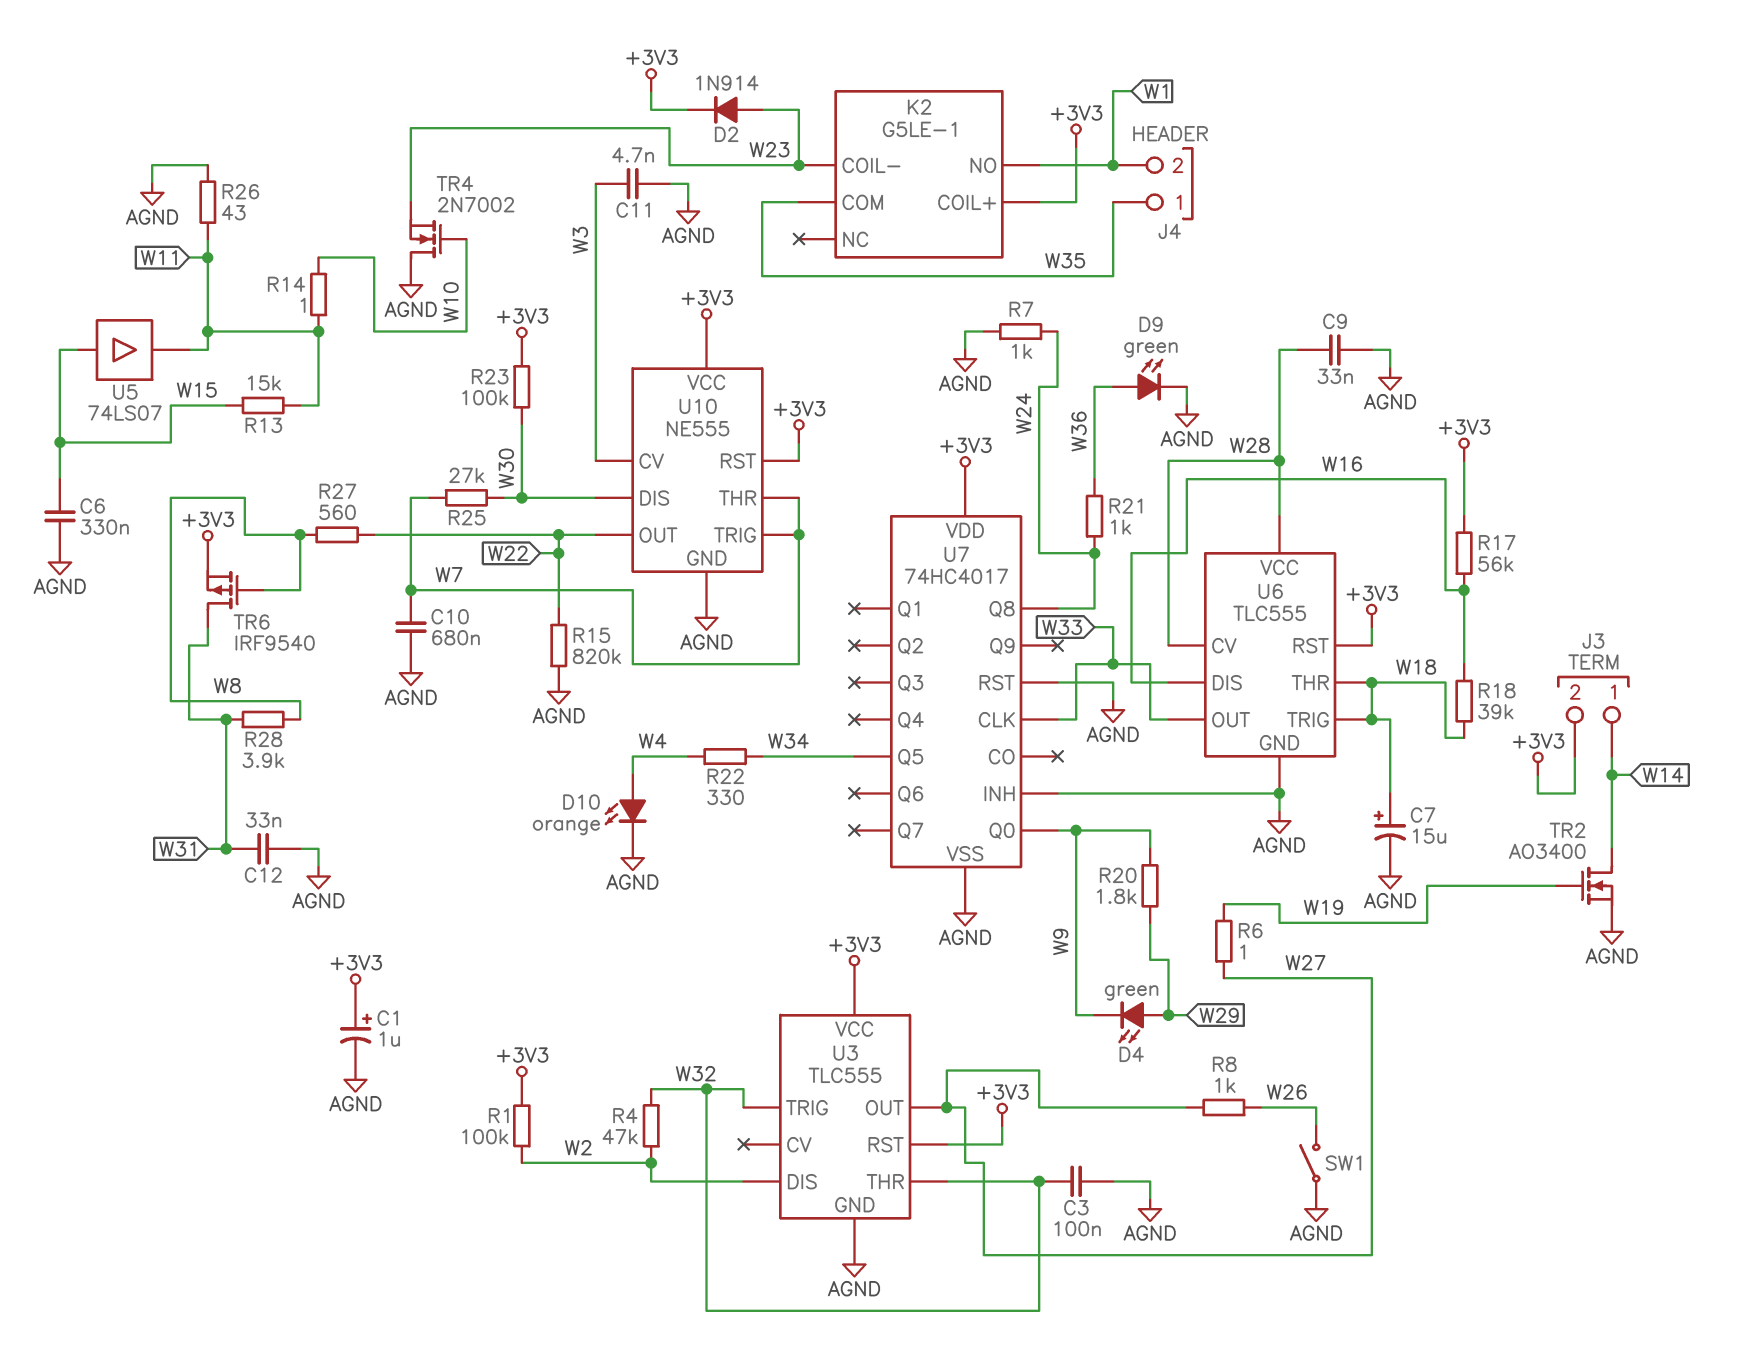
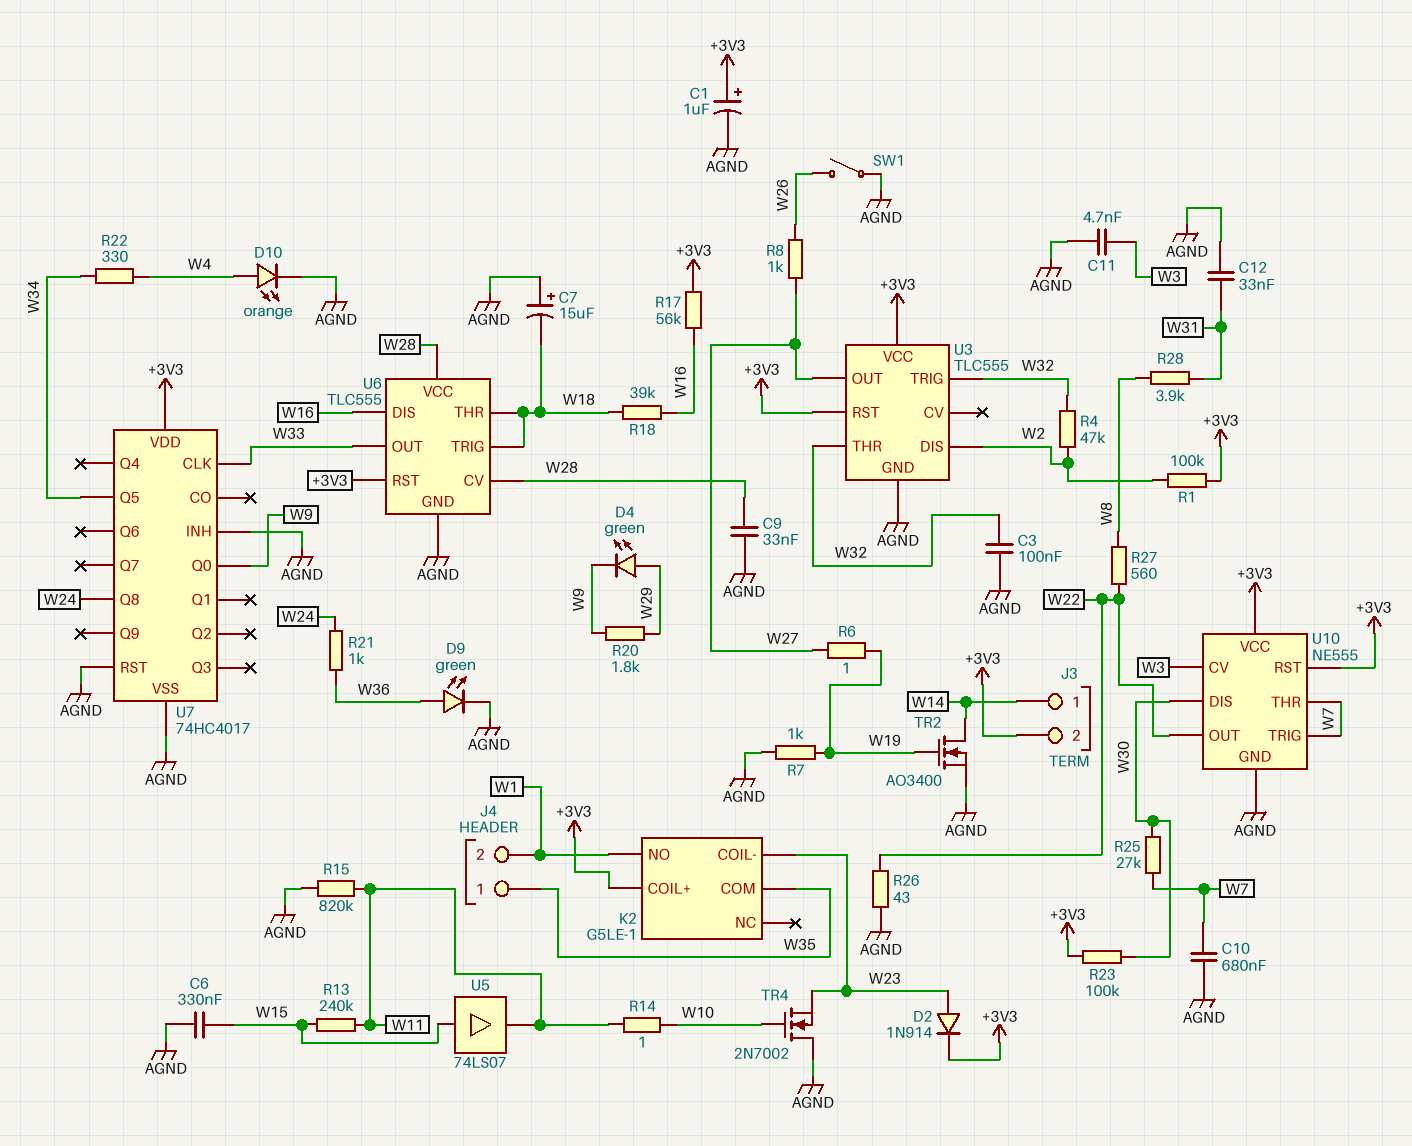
C7: 15uF (plus W18, minus AGND) -> 15uF (plus AGND, minus W18)
R7: 1k (AGND, W24) -> 1k (AGND, W19)
R13: 15k (W11, W15) -> 240k (W11, W15)
R15: 820k (AGND, W22) -> 820k (AGND, W11)
R26: 43 (AGND, W11) -> 43 (AGND, W22)
TR6: PMOS IRF9540 (G W8, D W31, S +3V3) -> none

